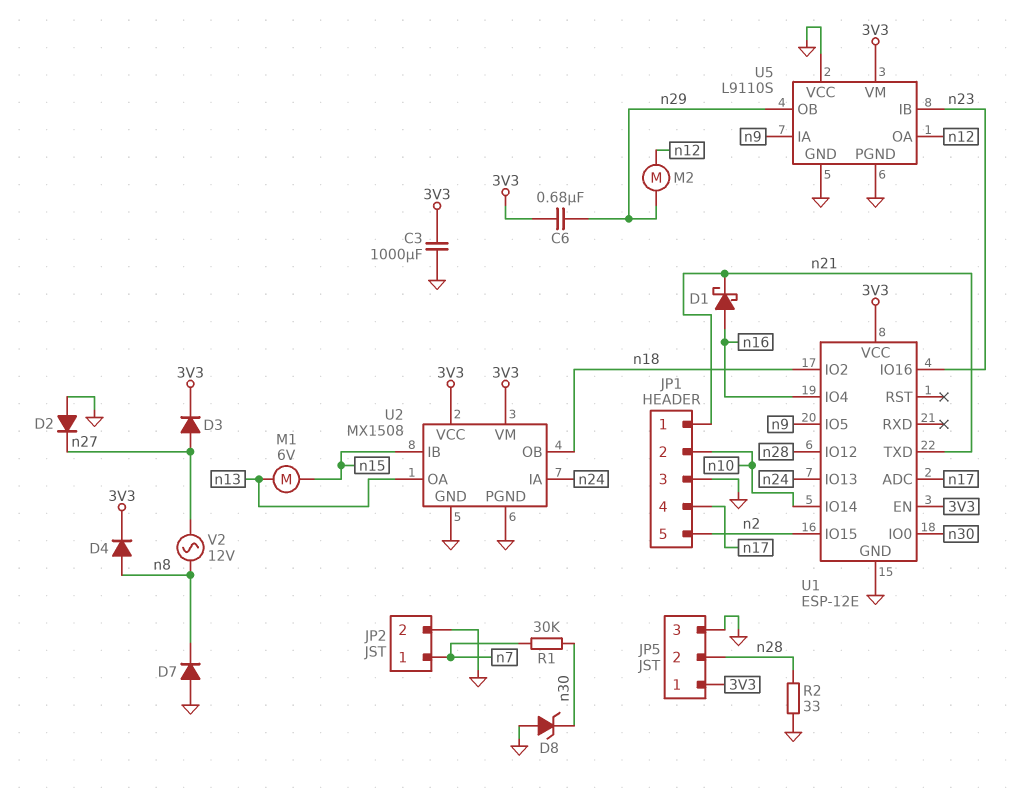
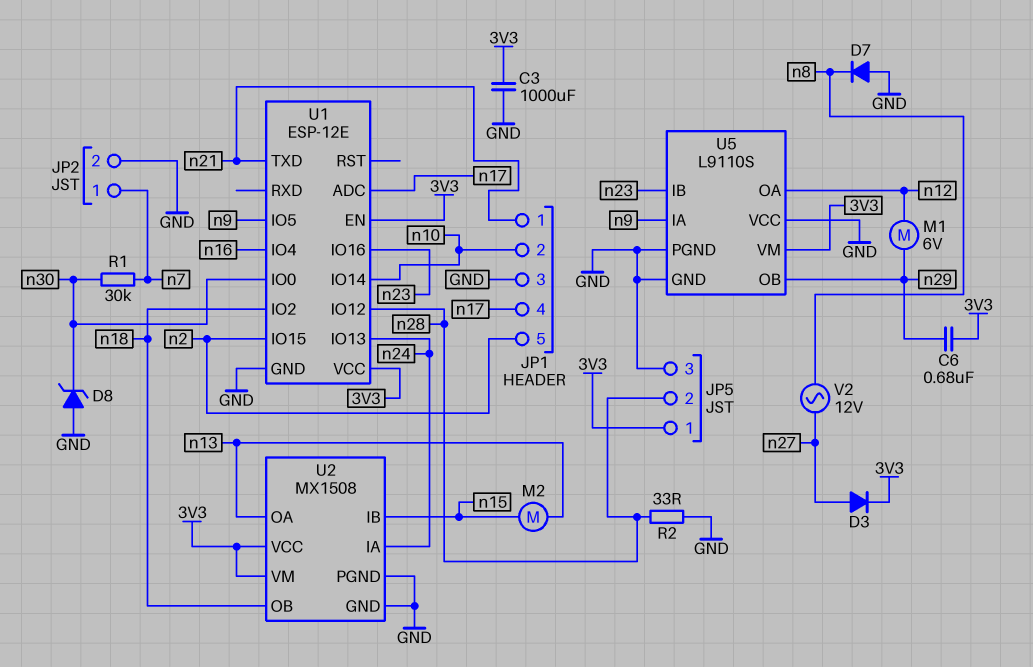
D1: schottky (A n16, K n21) -> none
D2: diode (A GND, K n27) -> none
D4: diode (A n8, K 3V3) -> none
M1: motor 6V (n13, n15) -> motor 6V (n12, n29)
M2: motor (n12, n29) -> motor (n13, n15)

